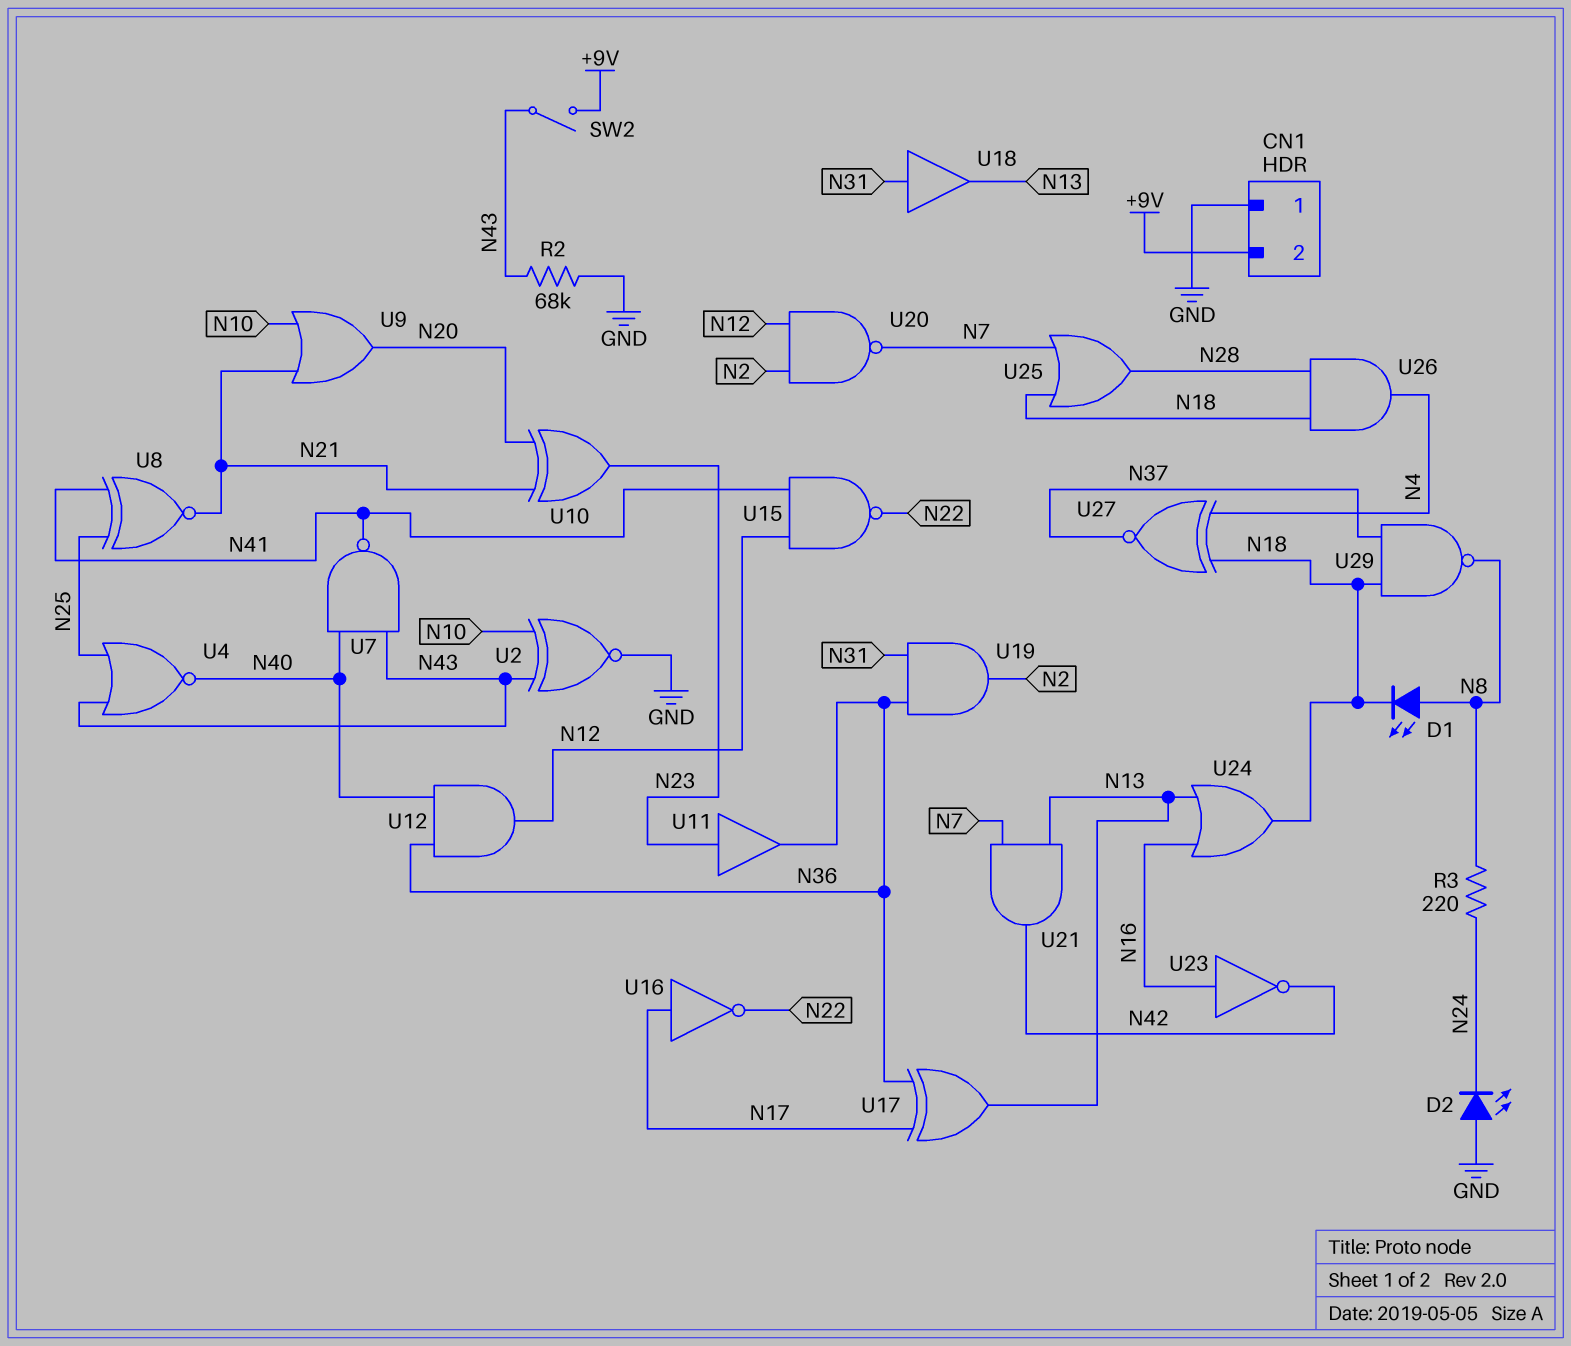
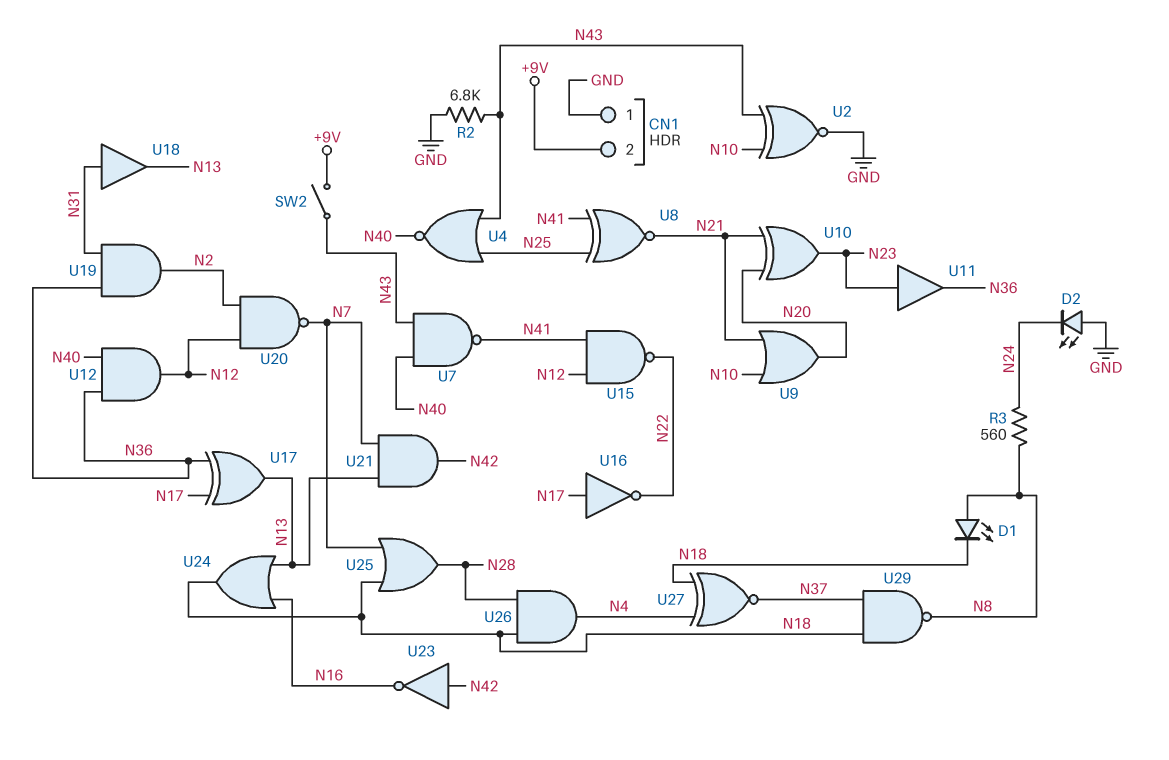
R2: 68k (GND, N43) -> 6.8k (GND, N43)
R3: 220 (N8, N24) -> 560 (N8, N24)
U23: NOT (in N16, out N42) -> NOT (in N42, out N16)

